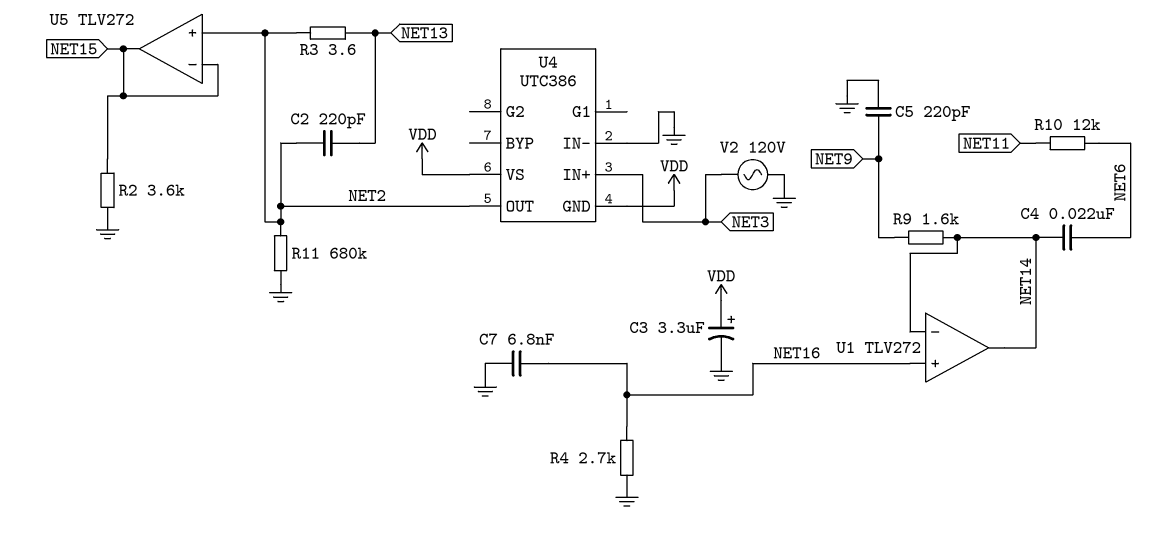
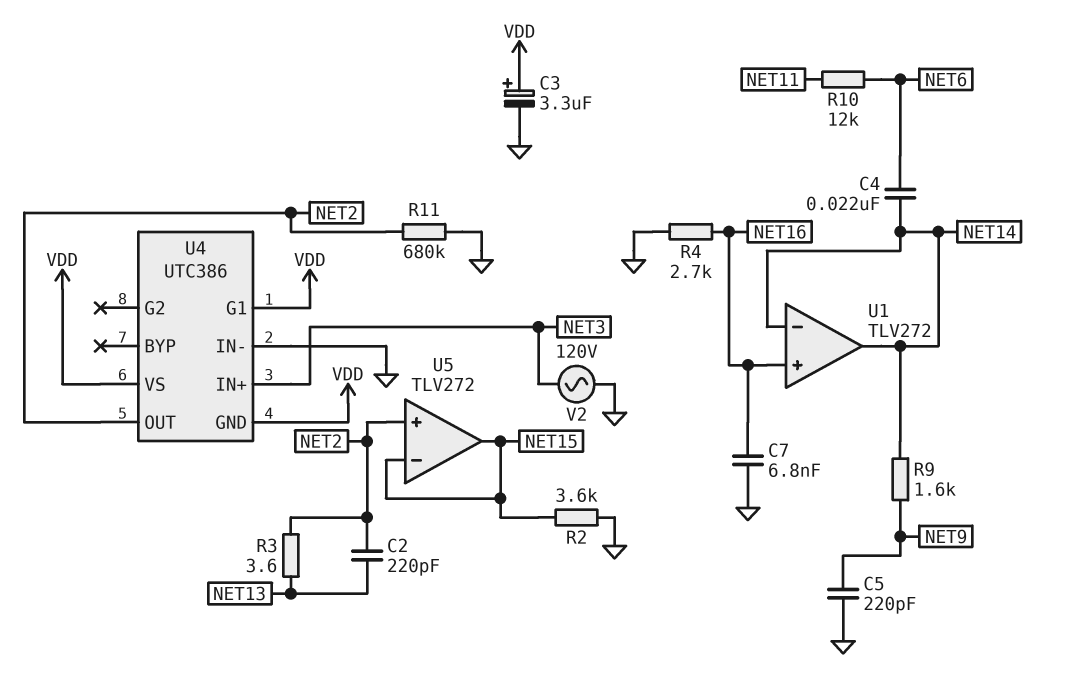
U4 pin G1: none -> VDD

